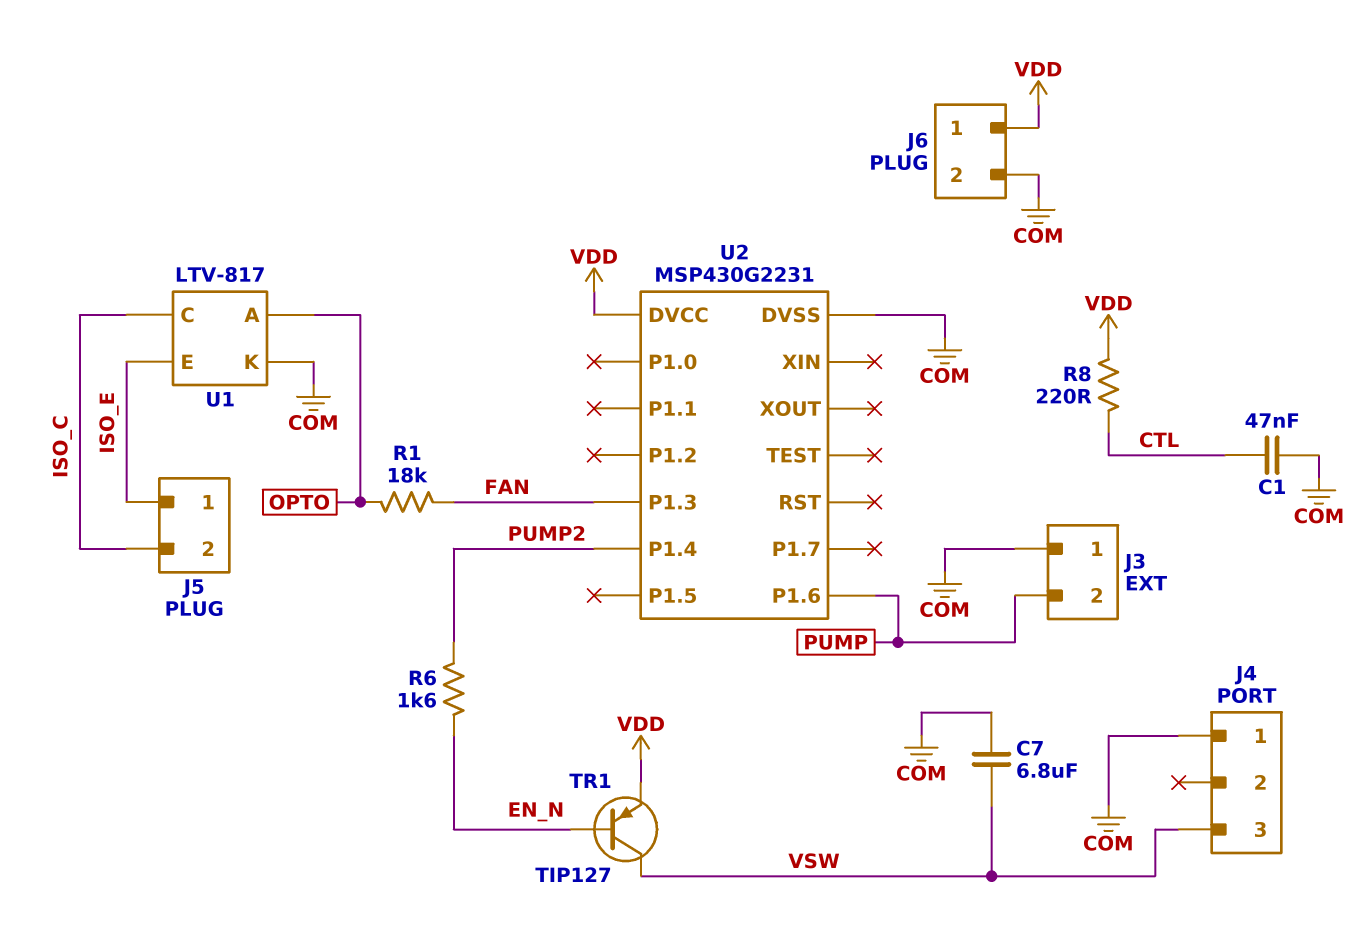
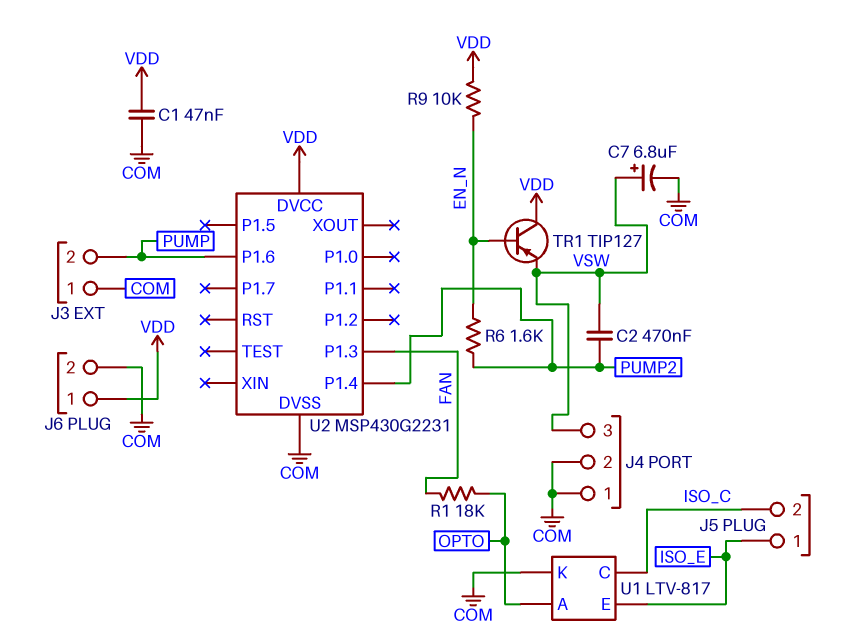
C1: 47nF (COM, CTL) -> 47nF (COM, VDD)
C2: none -> 470nF (PUMP2, VSW)
C7: 6.8uF (COM, VSW) -> 6.8uF (plus VSW, minus COM)
J4 pin 2: none -> COM
R8: 220 (CTL, VDD) -> none
R9: none -> 10k (EN_N, VDD)
TR1: PNP TIP127 (B EN_N, C VSW, E VDD) -> PNP TIP127 (B EN_N, C VDD, E VSW)

